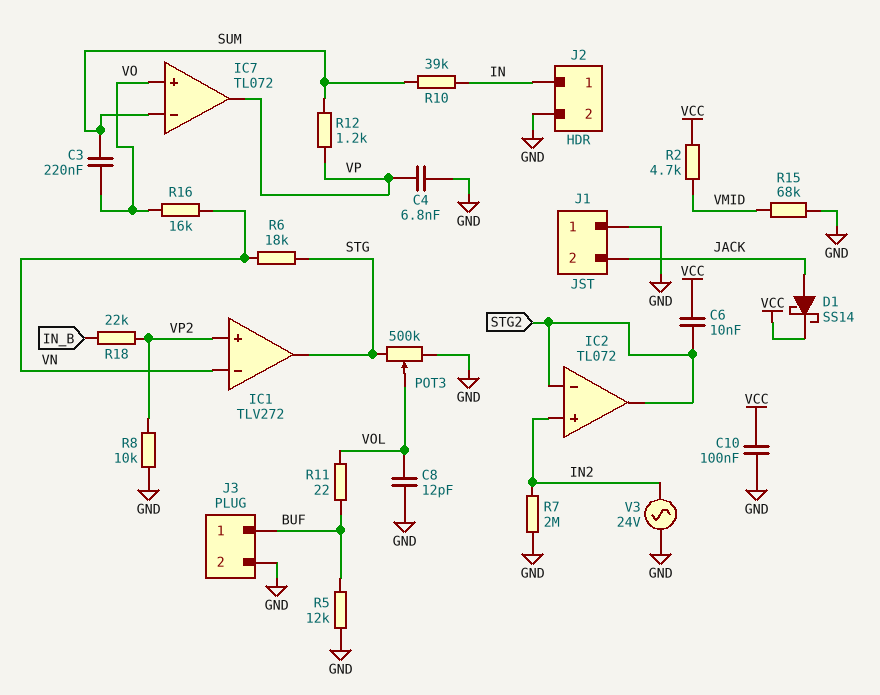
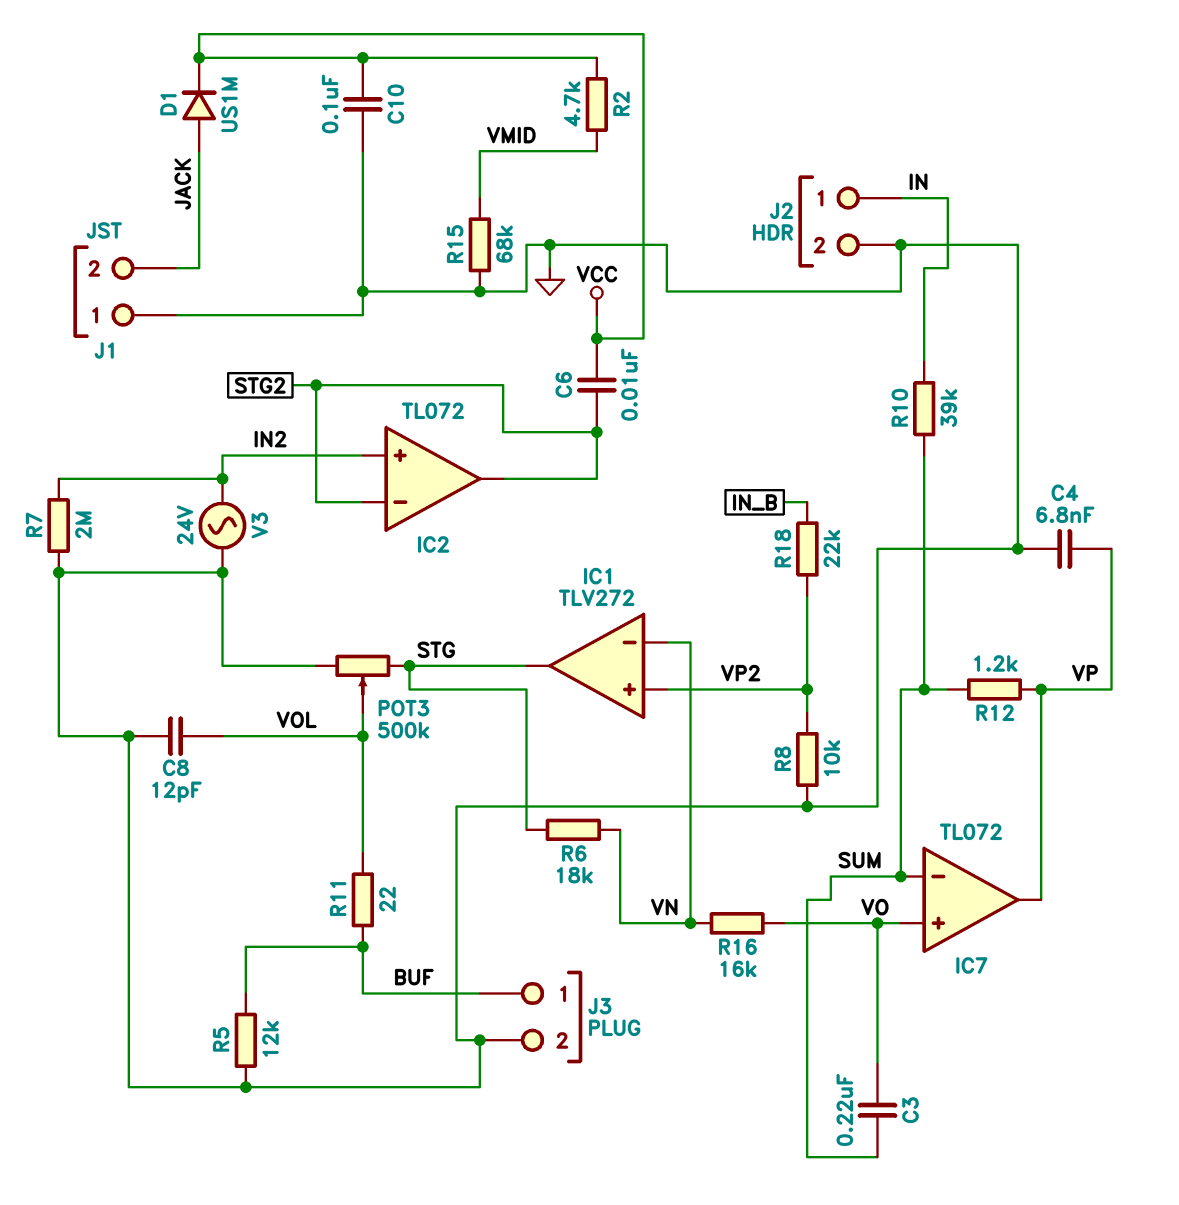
D1: schottky SS14 (A JACK, K VCC) -> diode US1M (A JACK, K VCC)

